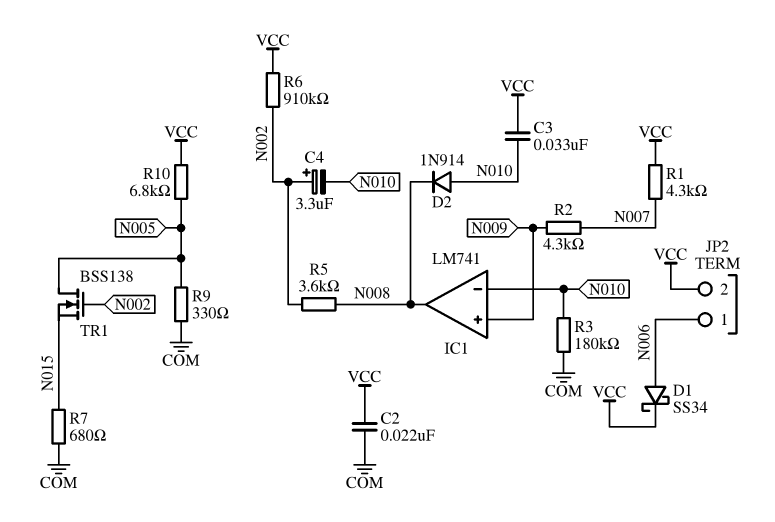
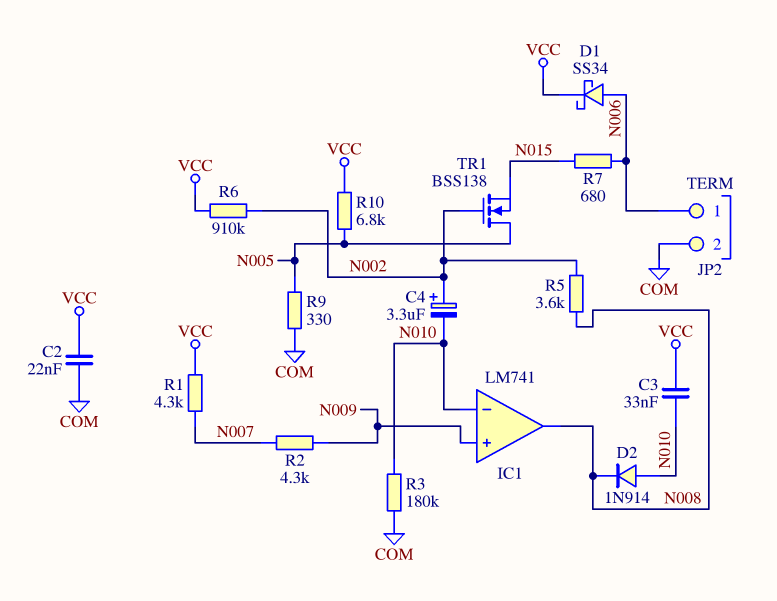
JP2 pin 2: VCC -> COM
R7: 680 (COM, N015) -> 680 (N006, N015)

